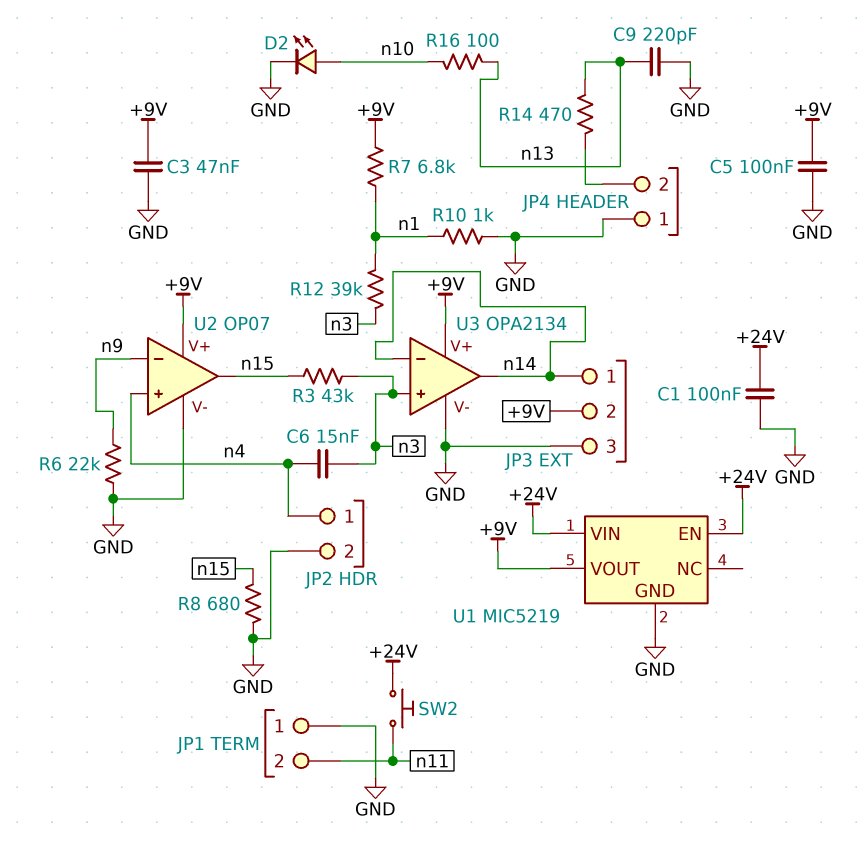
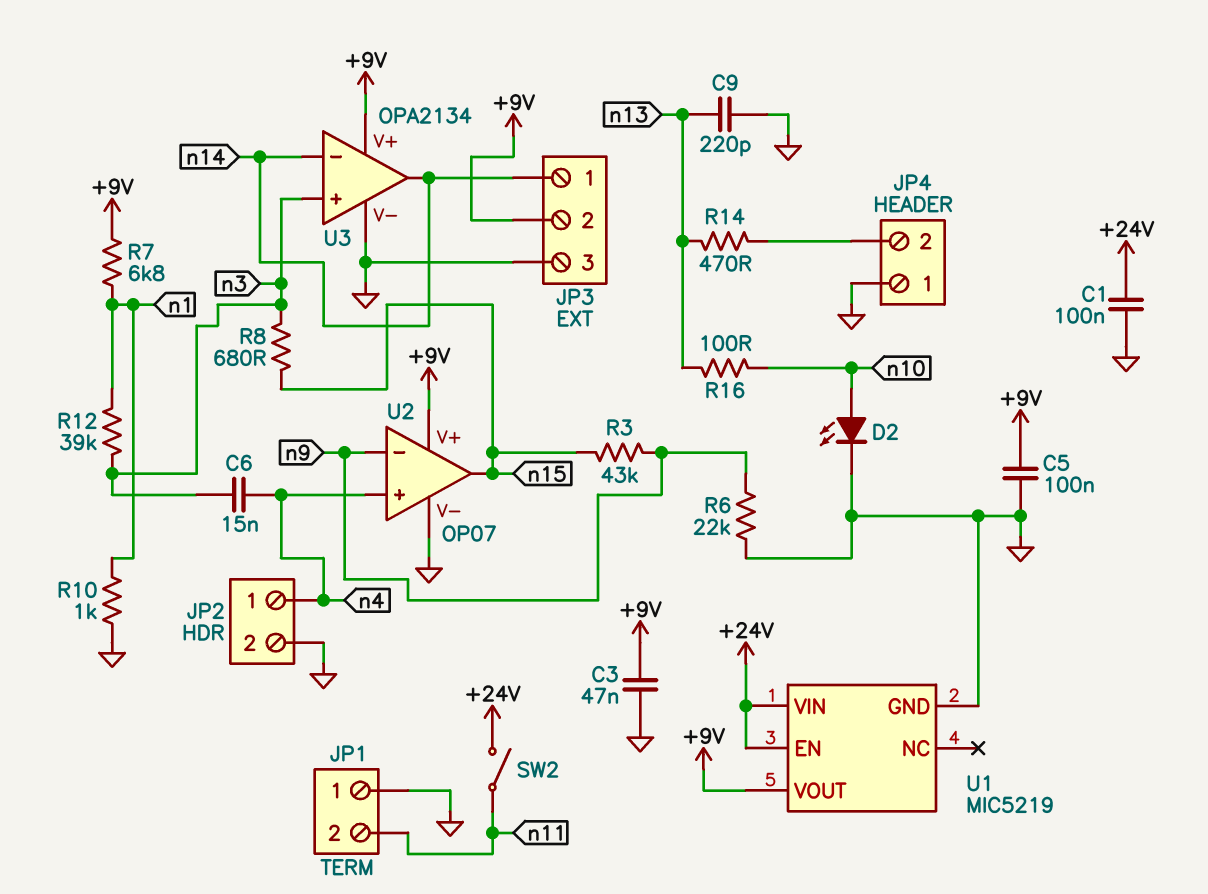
R3: 43k (n3, n15) -> 43k (n9, n15)
R8: 680 (GND, n15) -> 680 (n3, n15)
SW2: button (+24V, n11) -> switch (+24V, n11)

